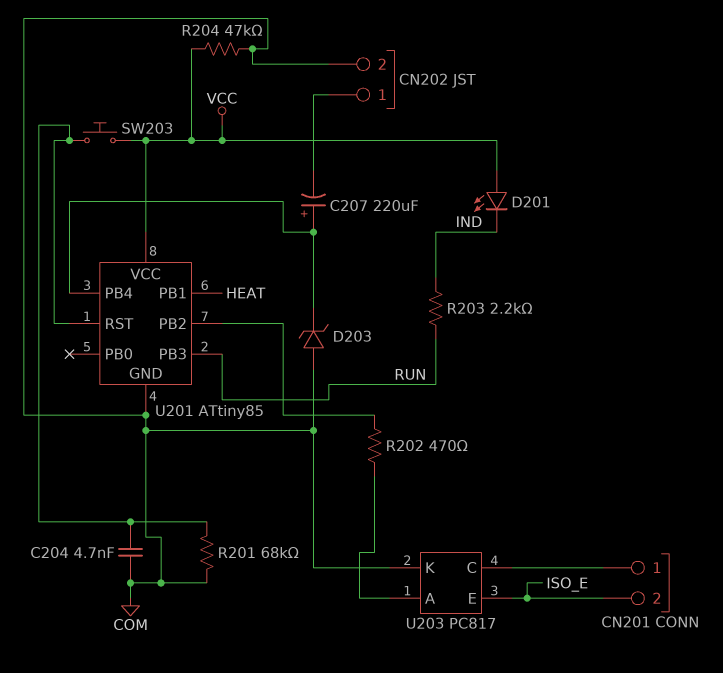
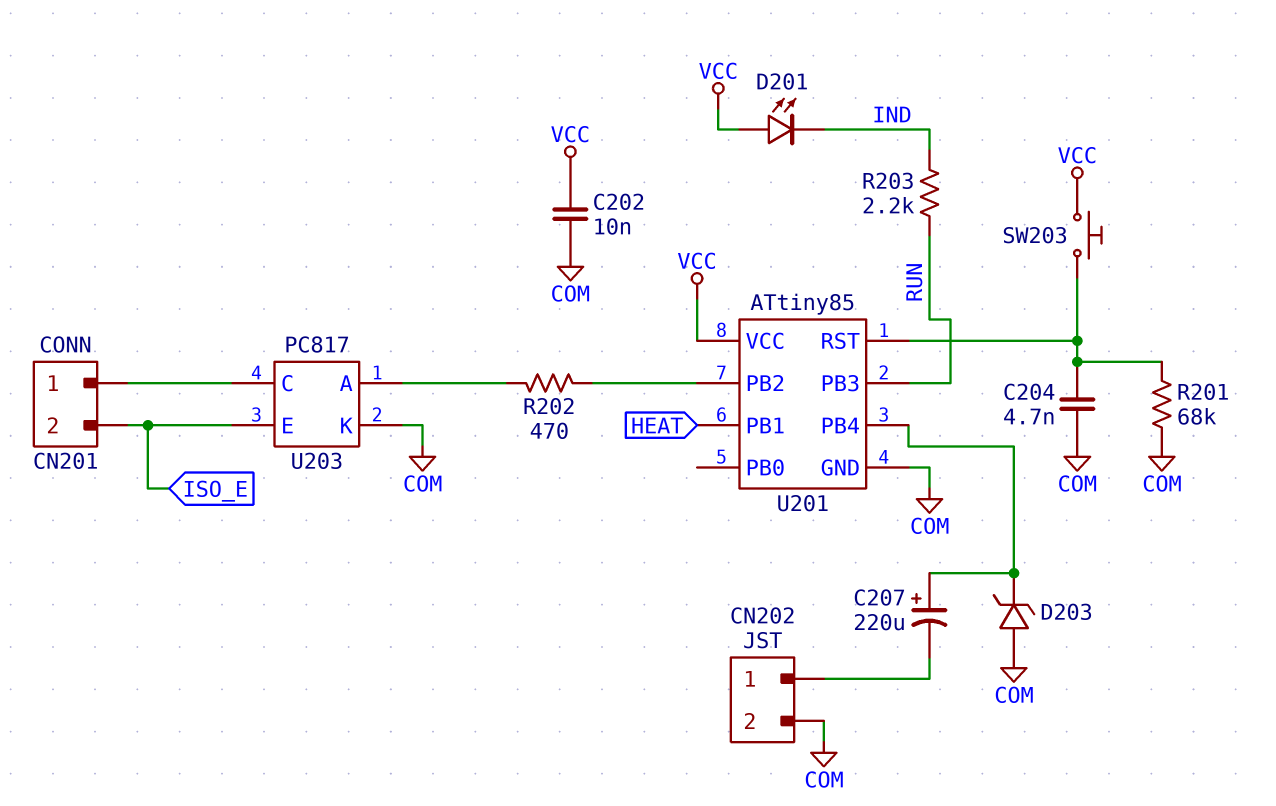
C202: none -> 10nF (COM, VCC)
R204: 47k (COM, VCC) -> none

